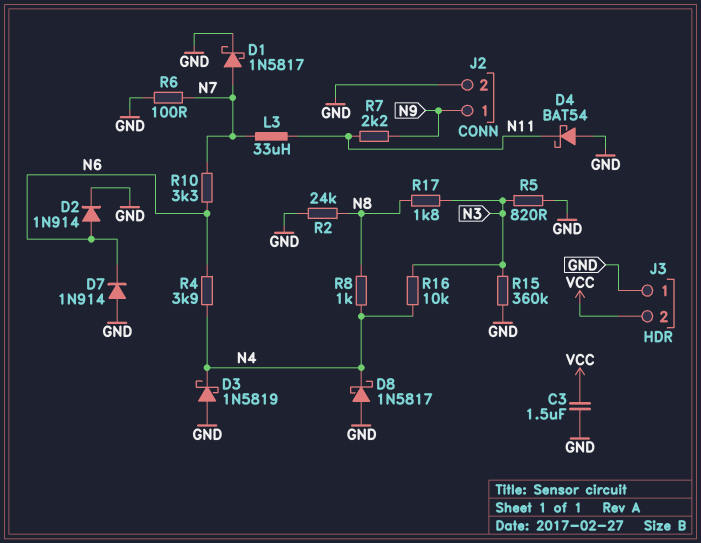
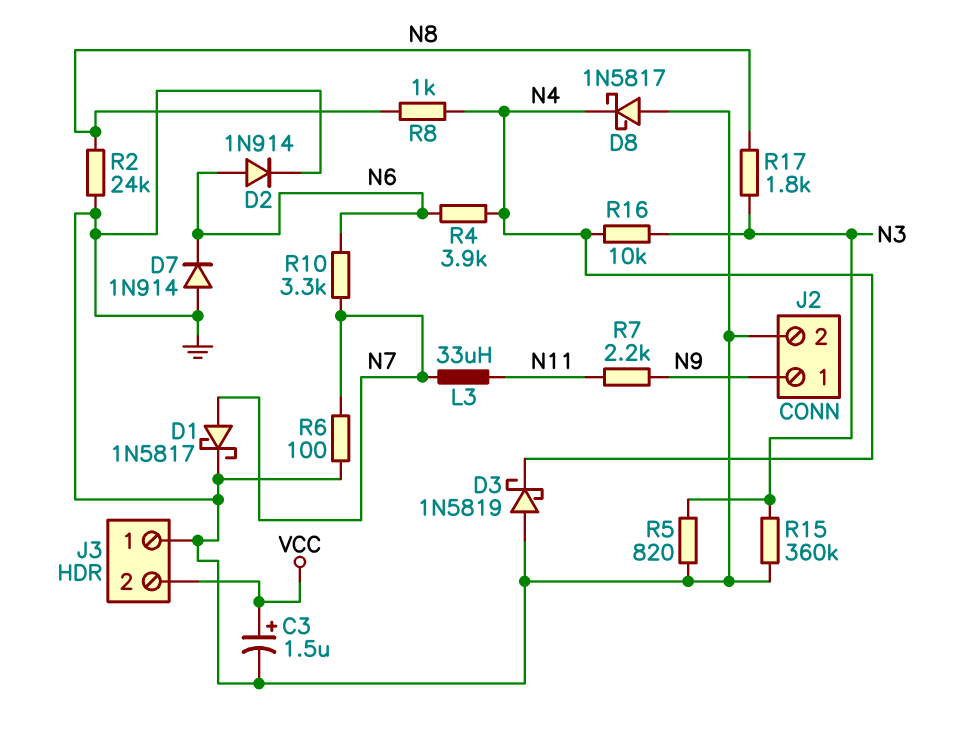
C3: 1.5uF (GND, VCC) -> 1.5uF (plus VCC, minus GND)
D4: schottky BAT54 (A GND, K N11) -> none

